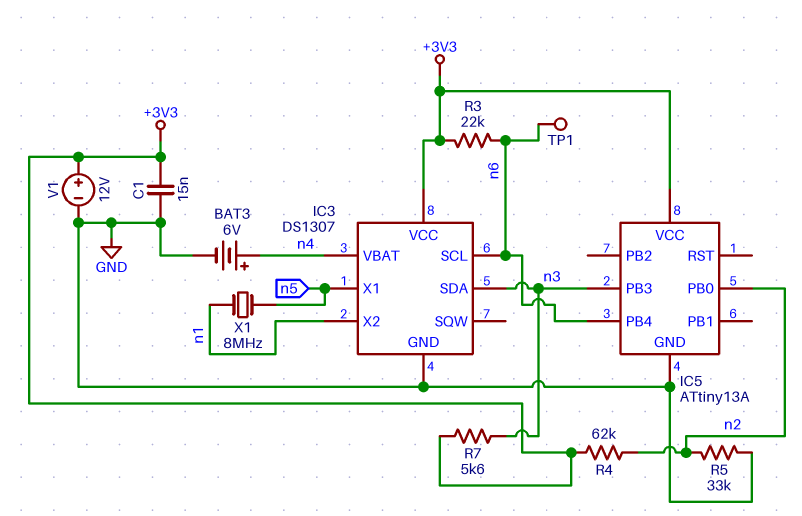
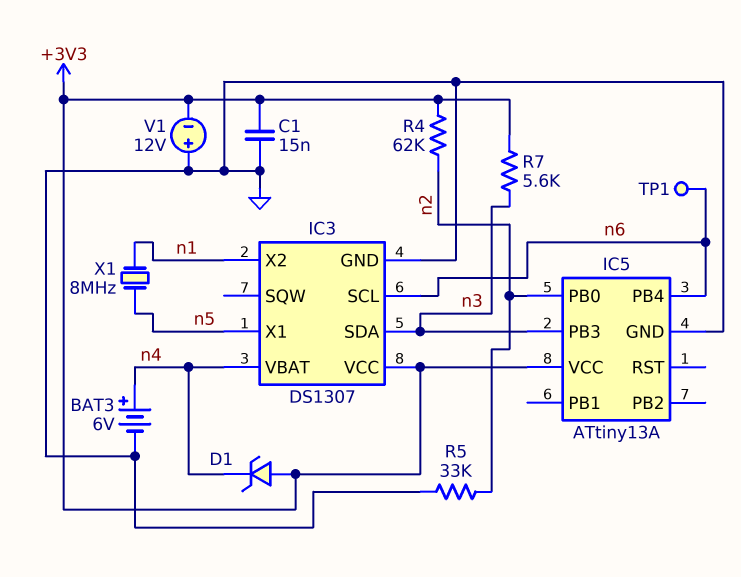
D1: none -> zener (A +3V3, K n4)
R3: 22k (+3V3, n6) -> none
V1: 12V (plus +3V3, minus GND) -> 12V (plus GND, minus +3V3)

